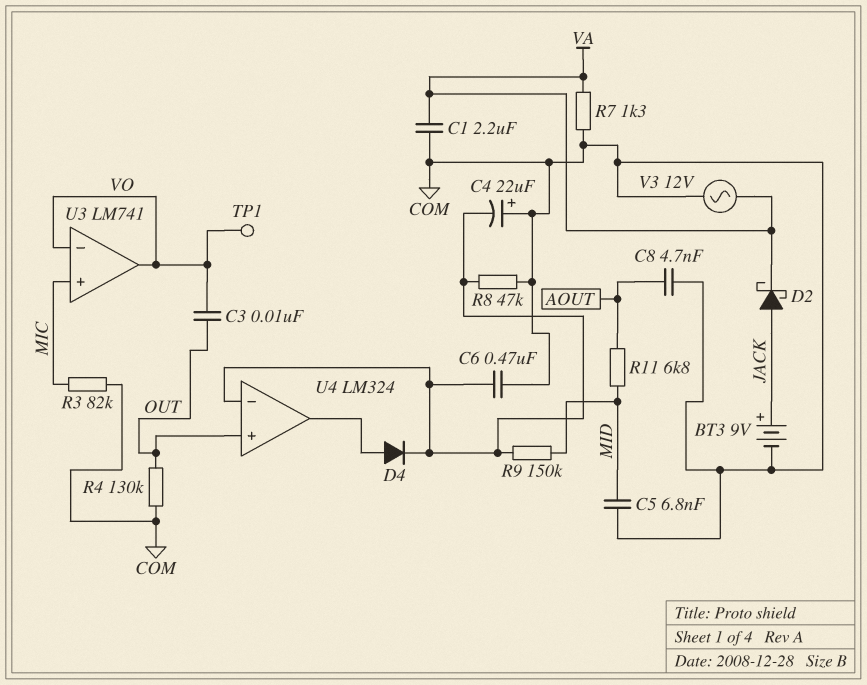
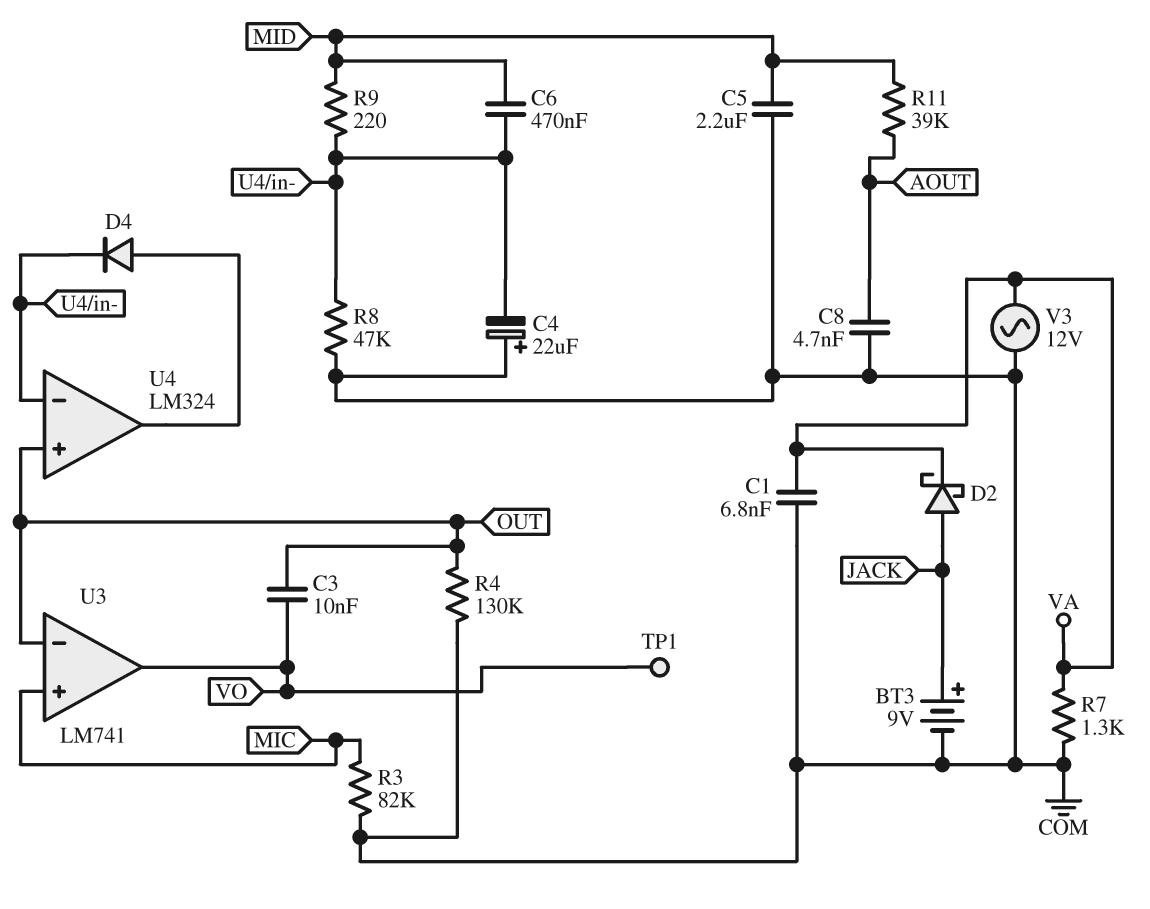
C1: 2.2uF (COM, VA) -> 6.8nF (COM, VA)
C5: 6.8nF (COM, MID) -> 2.2uF (COM, MID)
C6: 470nF (COM, U4/in-) -> 470nF (MID, U4/in-)
R9: 150k (MID, U4/in-) -> 220 (MID, U4/in-)
R11: 6.8k (AOUT, MID) -> 39k (AOUT, MID)
U3 pin in-: VO -> OUT

